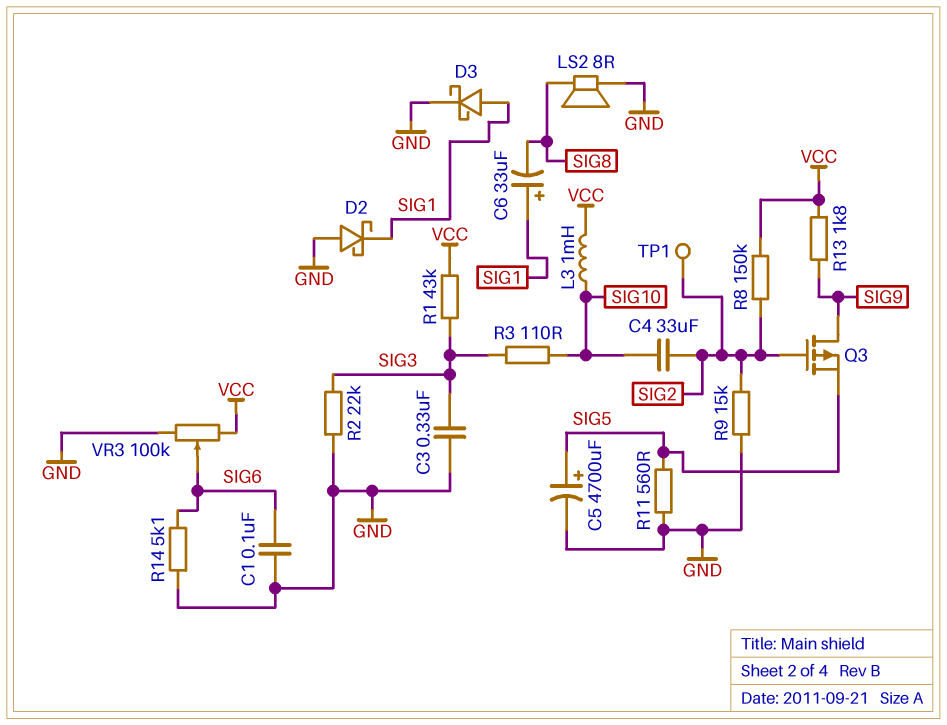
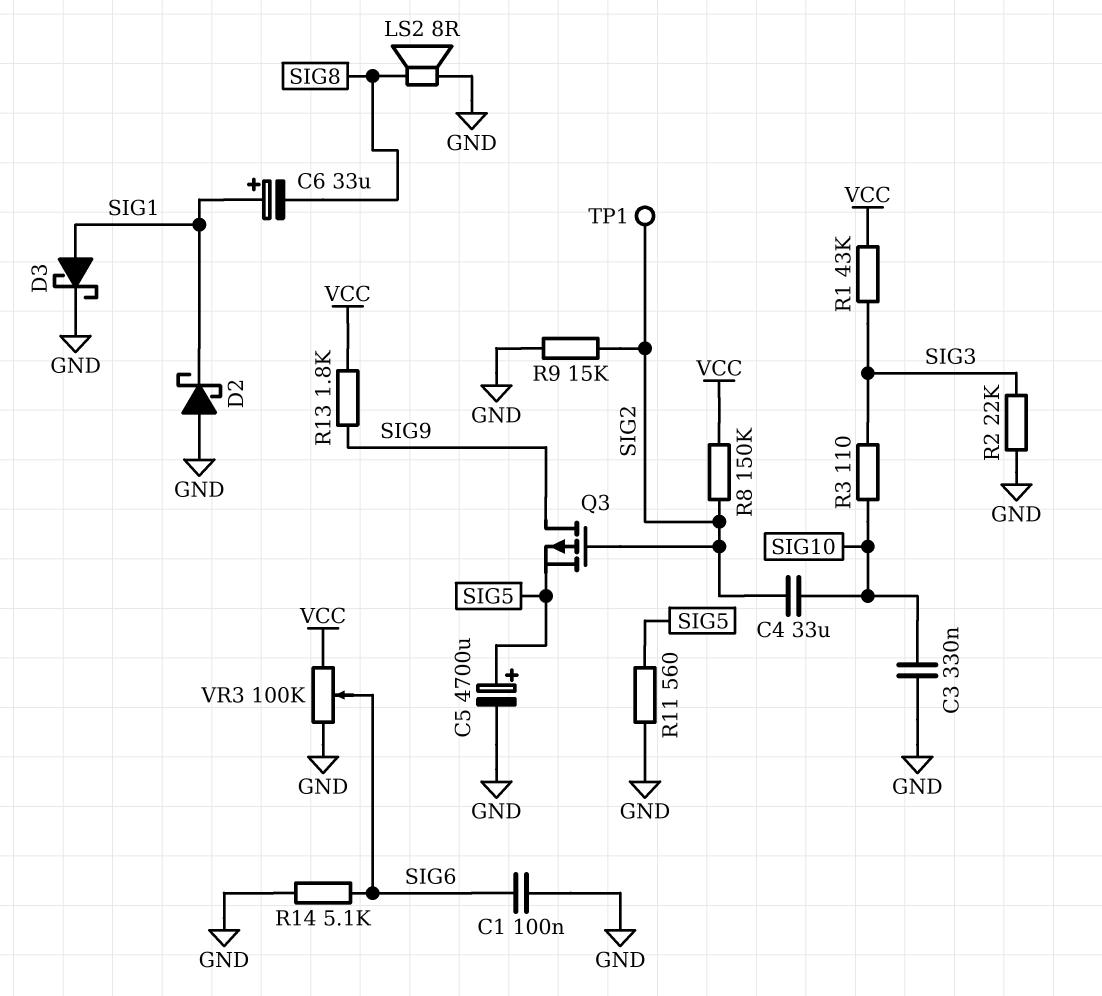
C3: 330nF (GND, SIG3) -> 330nF (GND, SIG10)
L3: 1mH (SIG10, VCC) -> none

